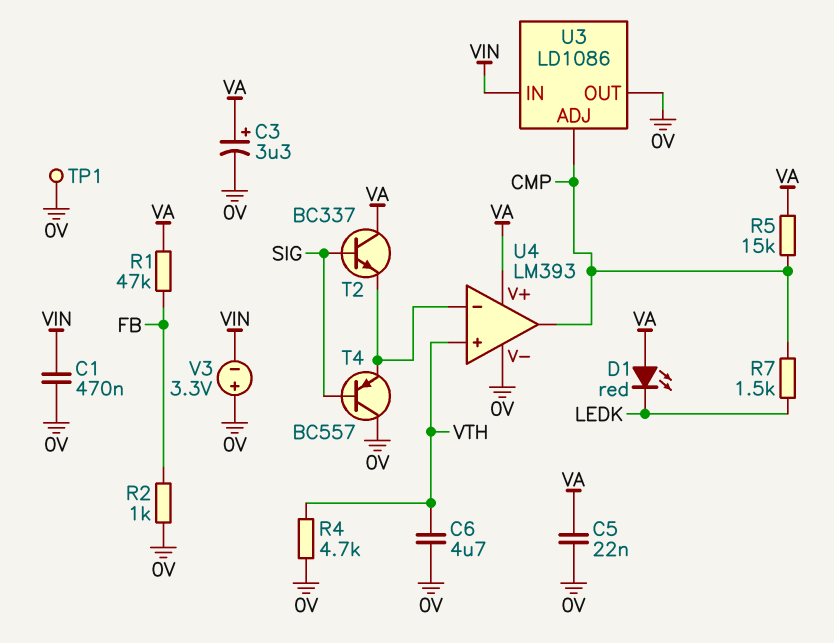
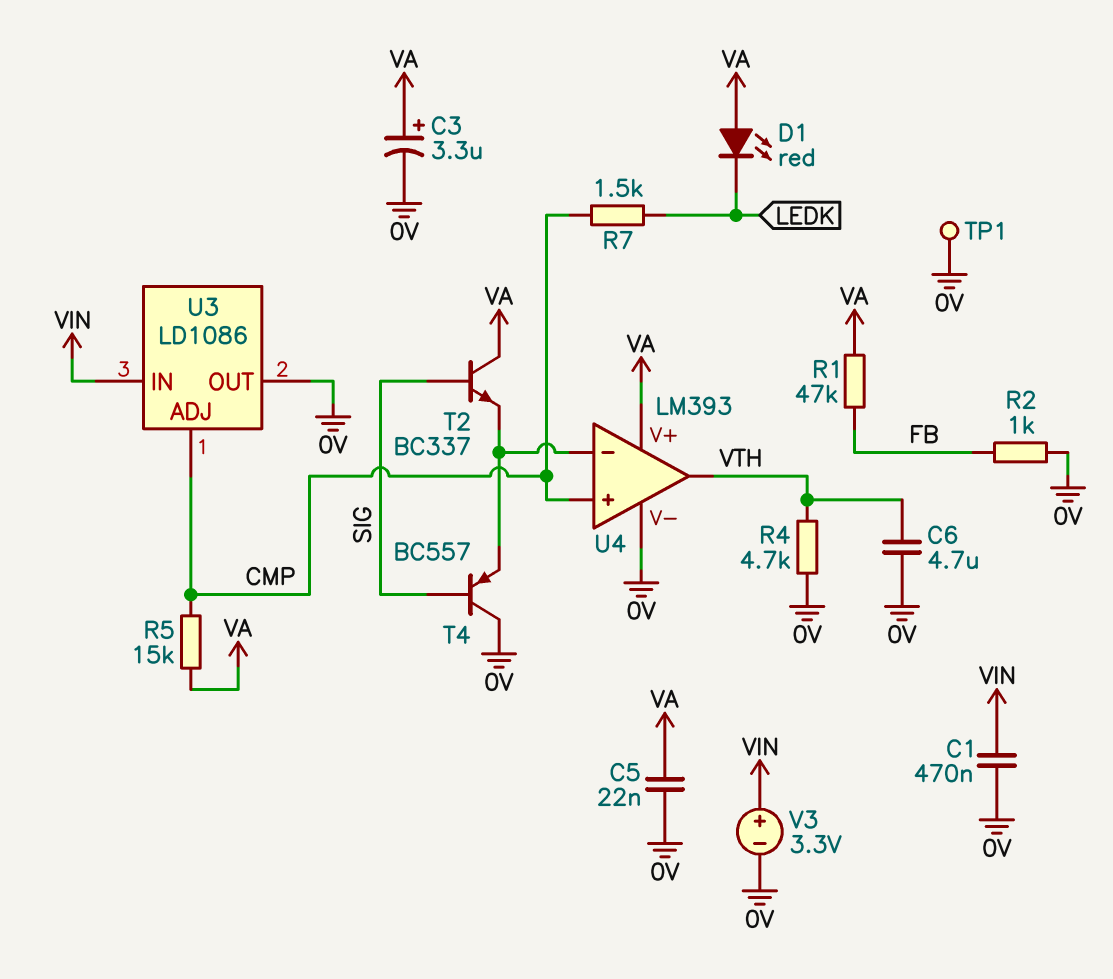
U4 pin in+: VTH -> CMP
U4 pin out: CMP -> VTH
V3: 3.3V (plus 0V, minus VIN) -> 3.3V (plus VIN, minus 0V)

